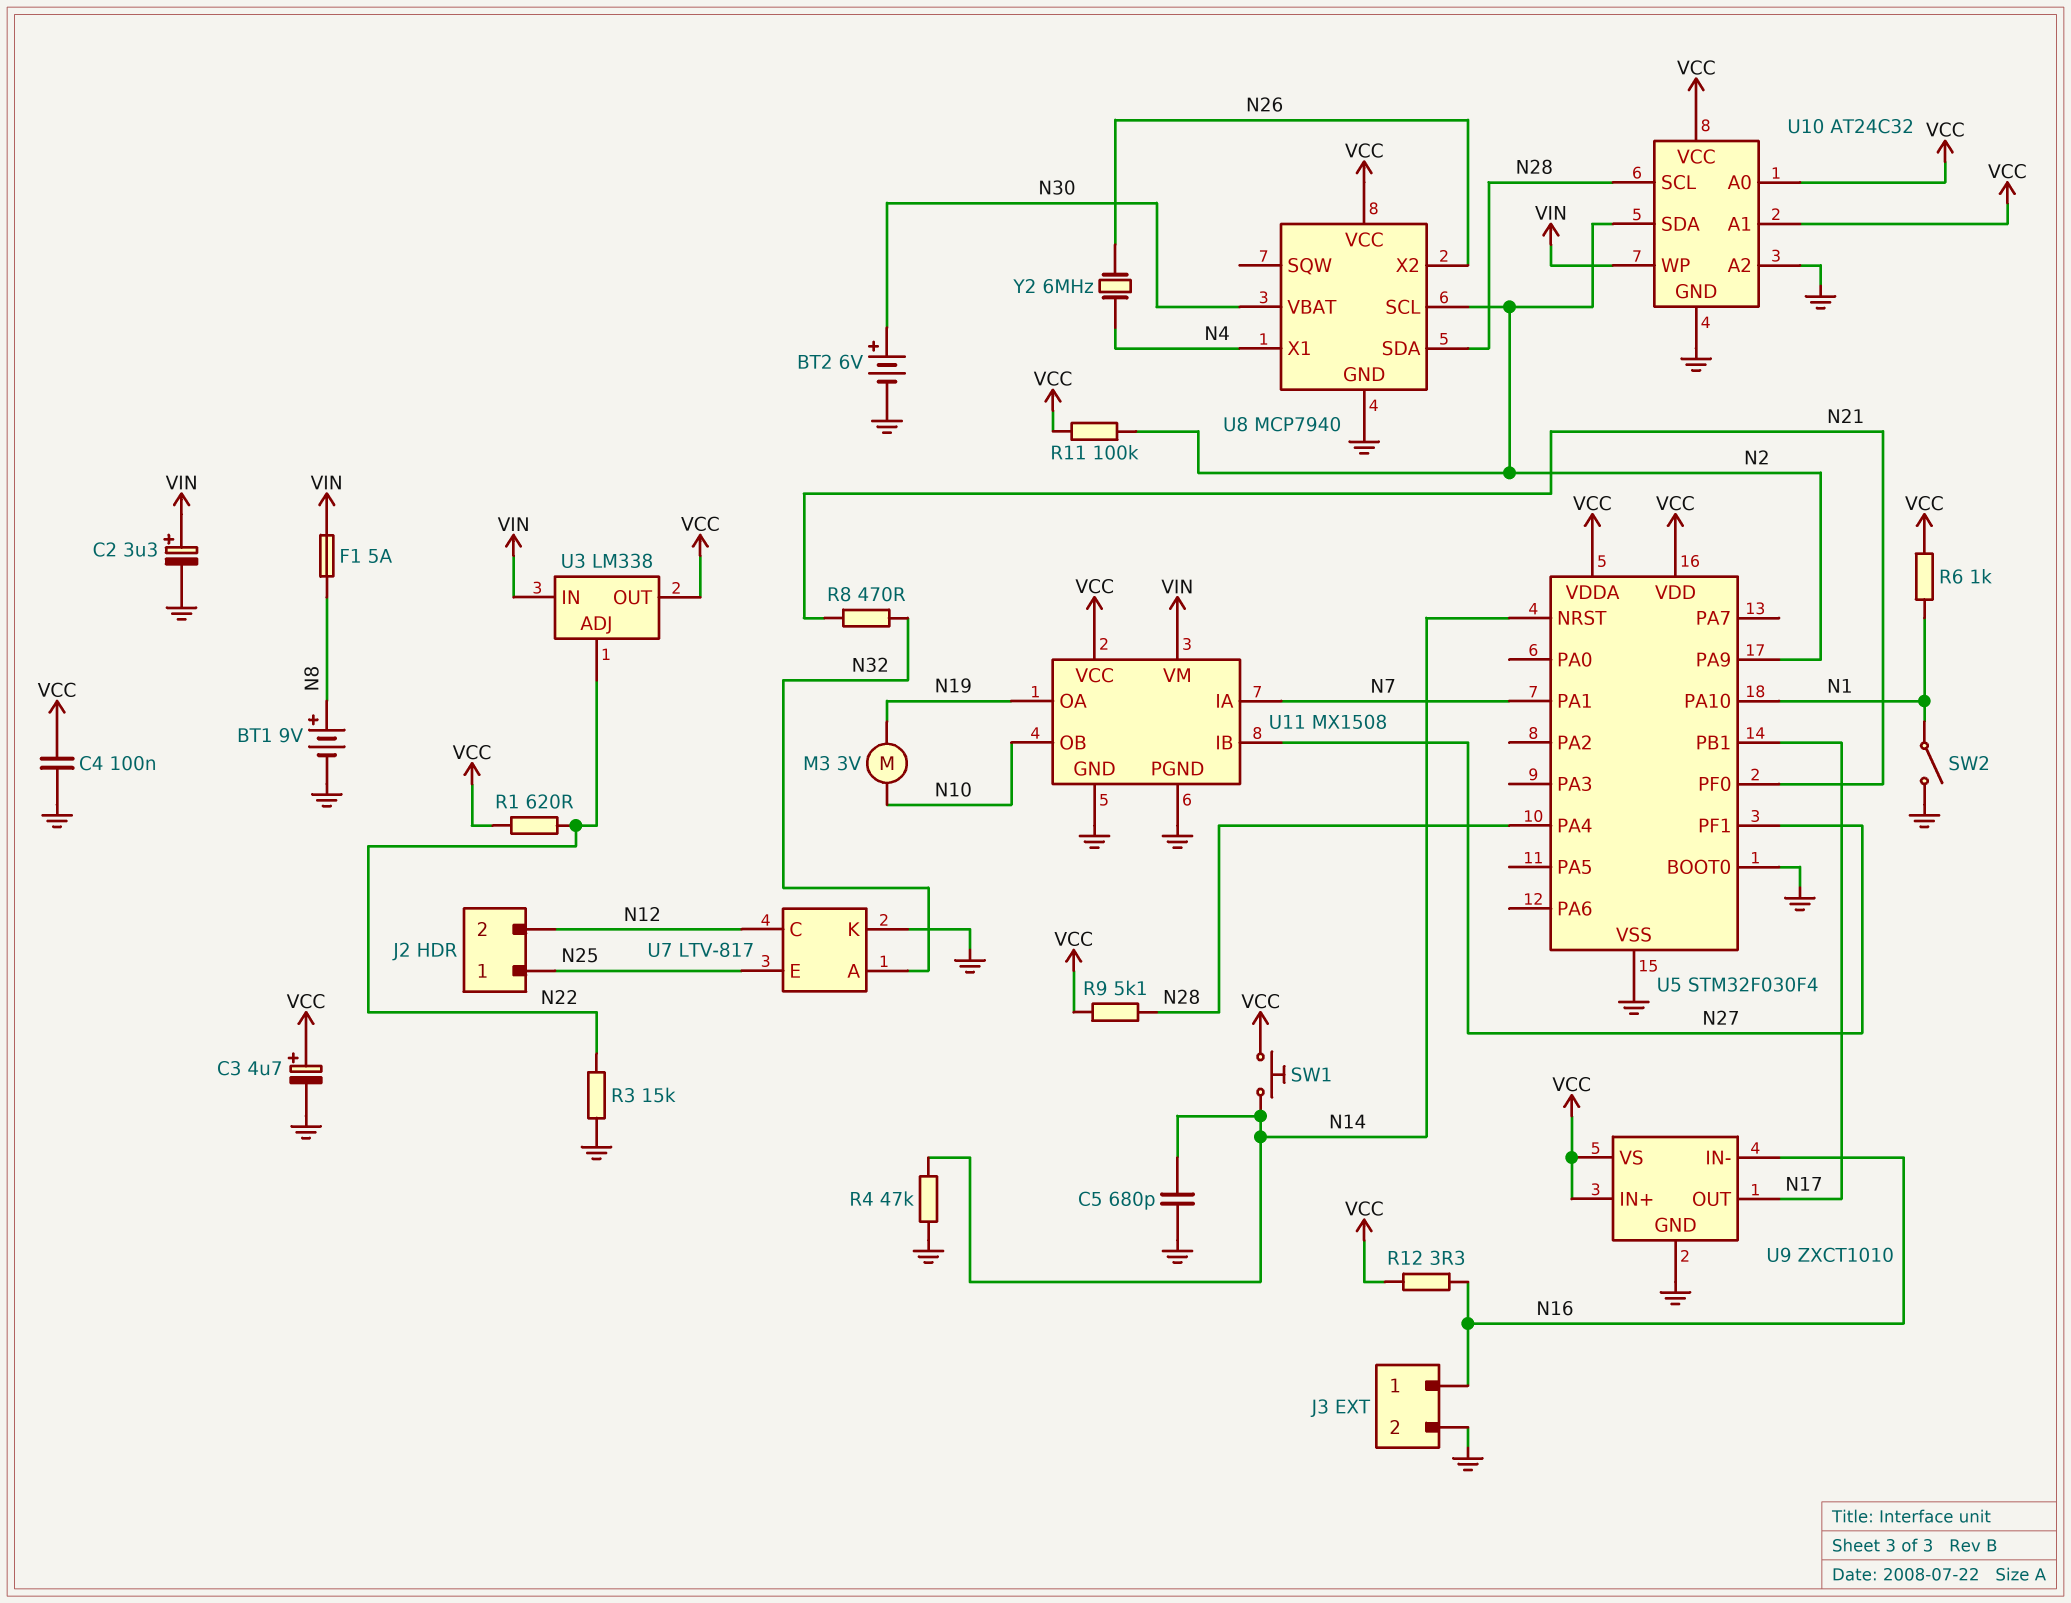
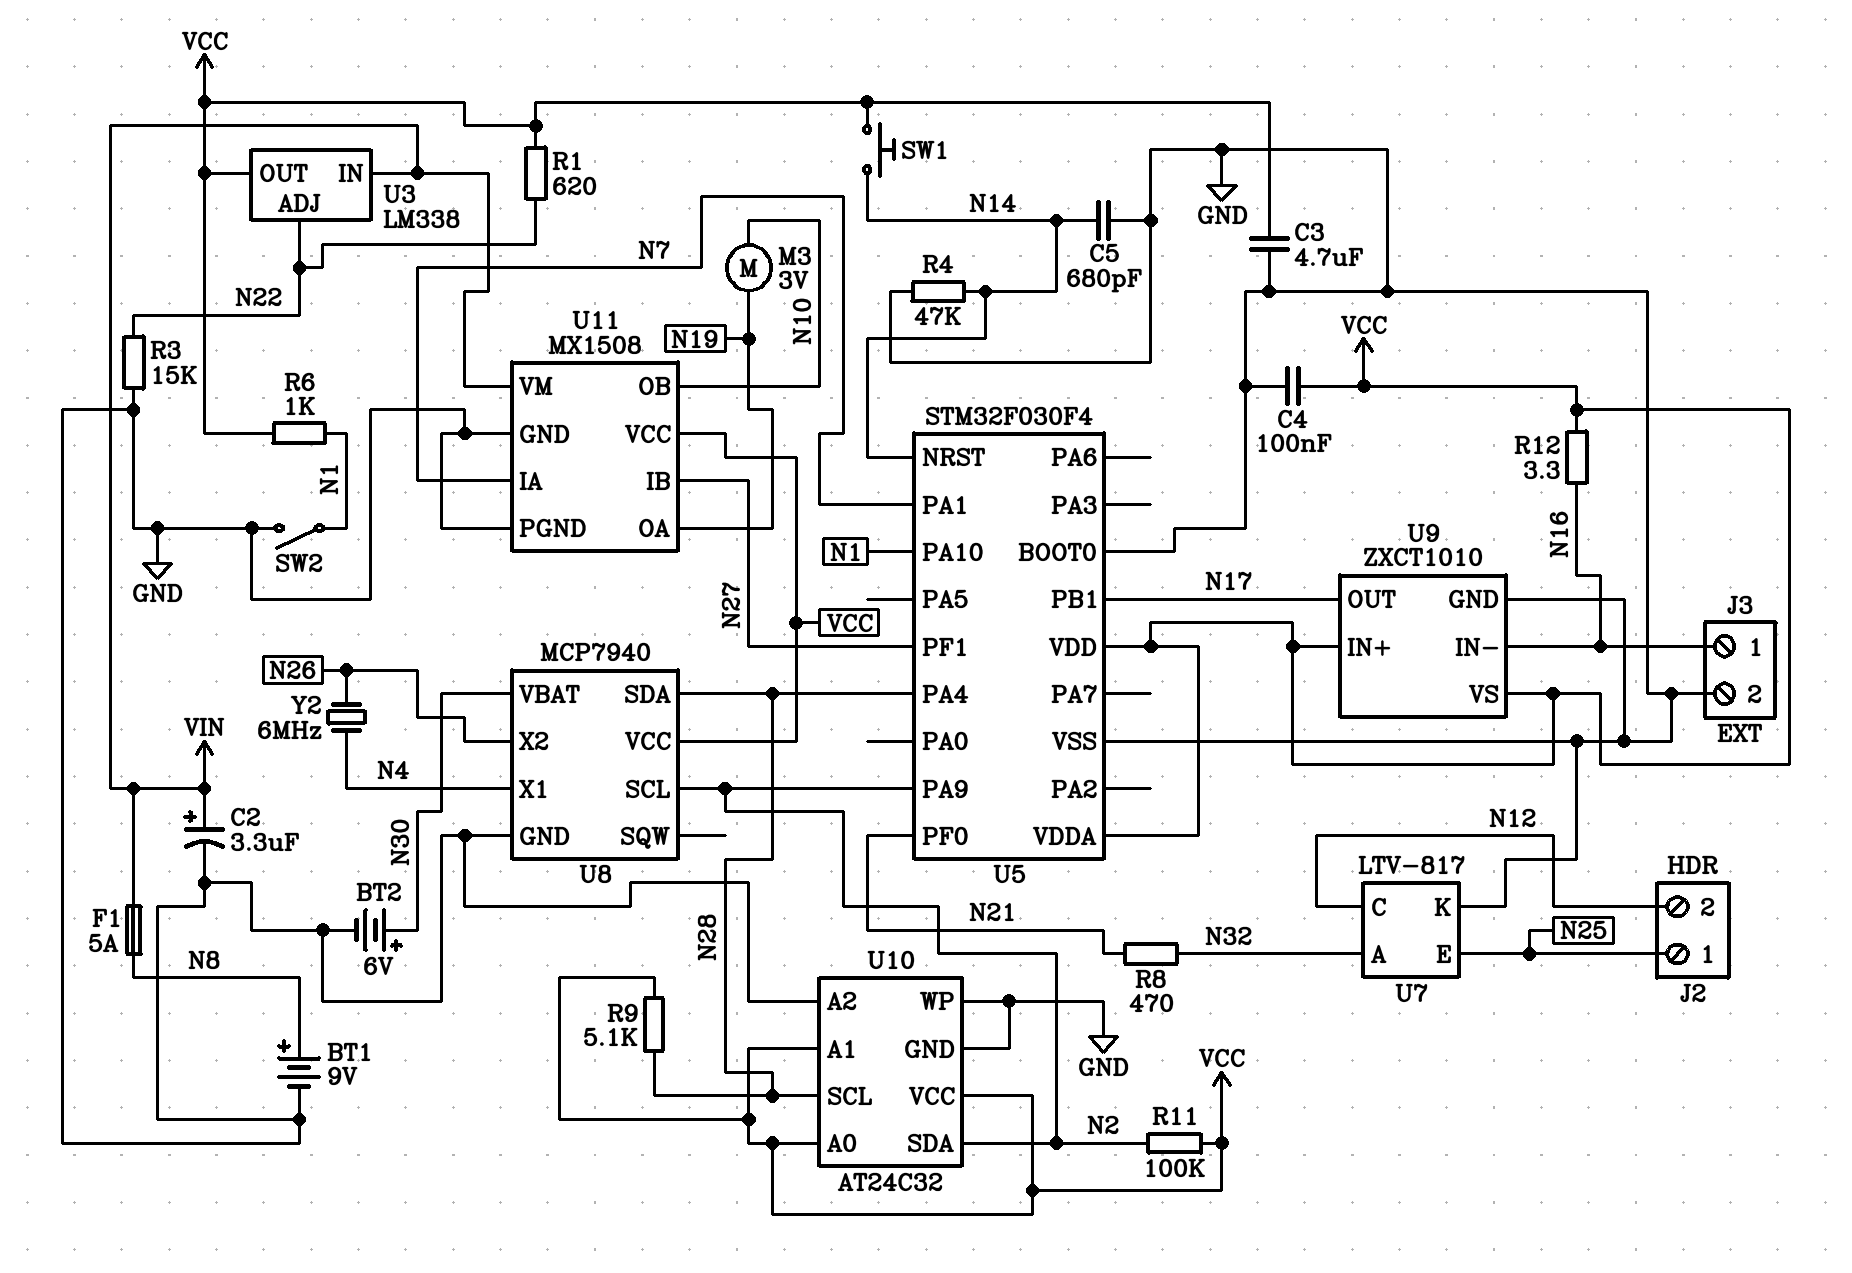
C3: 4.7uF (plus VCC, minus GND) -> 4.7uF (GND, VCC)
U10 pin WP: VIN -> GND

